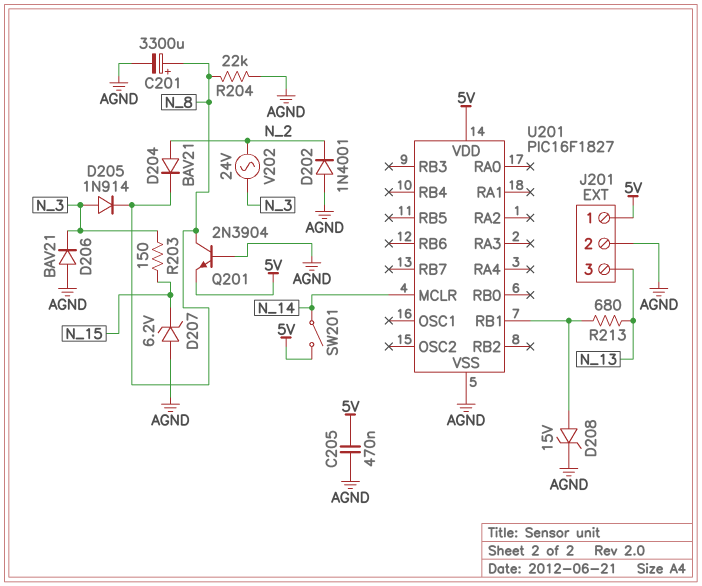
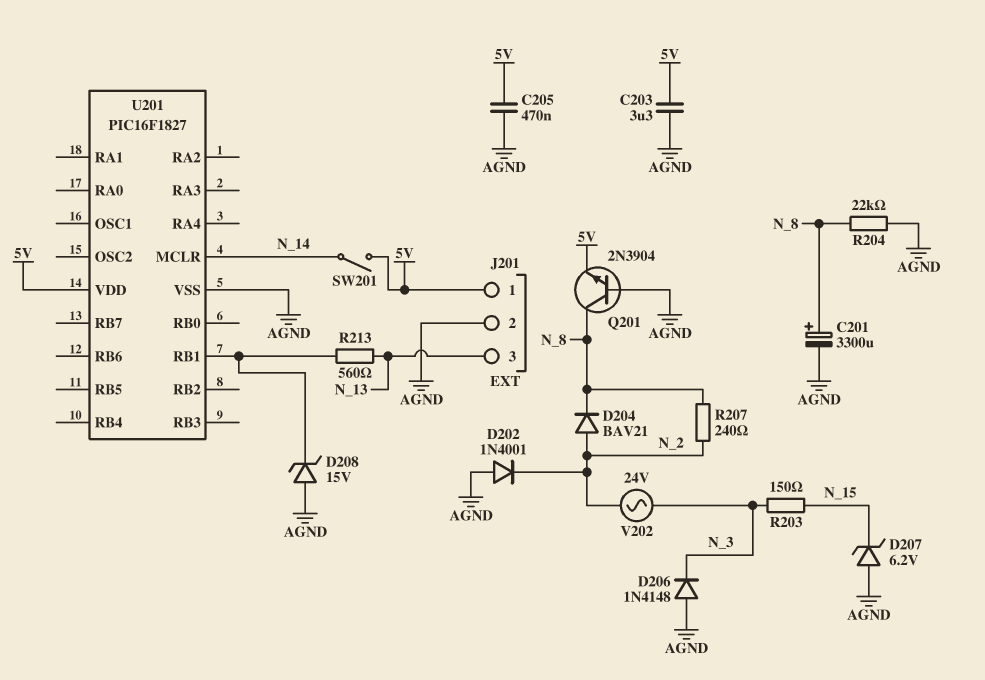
C203: none -> 3.3uF (5V, AGND)
D205: diode 1N914 (A N_3, K N_8) -> none
D206: diode BAV21 (A AGND, K N_3) -> diode 1N4148 (A AGND, K N_3)
D208: zener 15V (A U201/RB1, K AGND) -> zener 15V (A AGND, K U201/RB1)
R207: none -> 240 (N_2, N_8)
R213: 680 (N_13, U201/RB1) -> 560 (N_13, U201/RB1)

